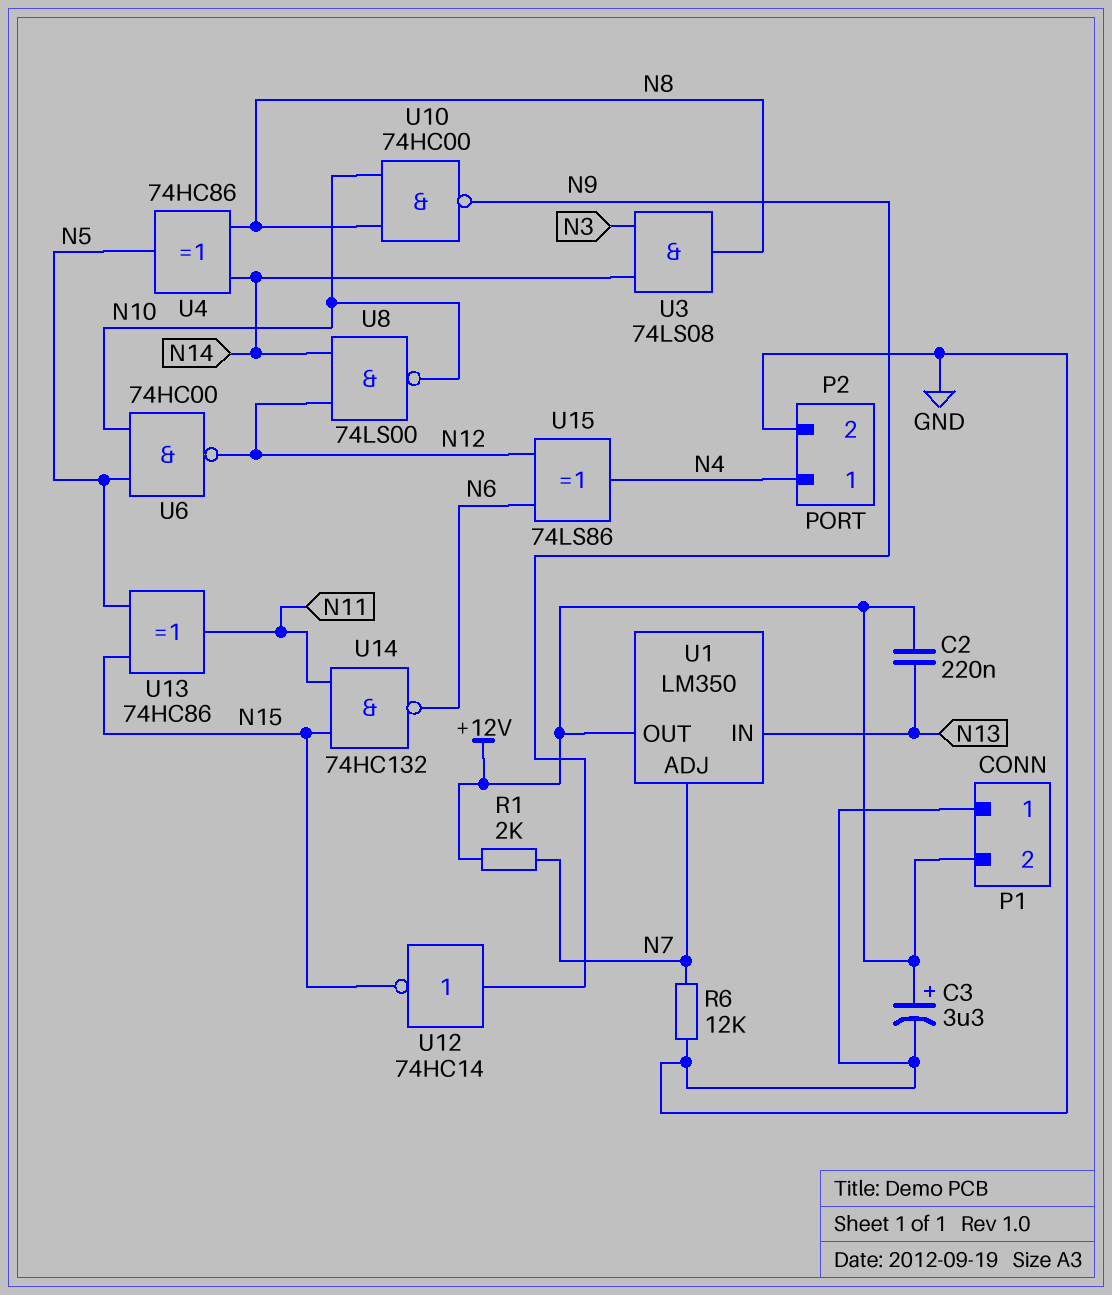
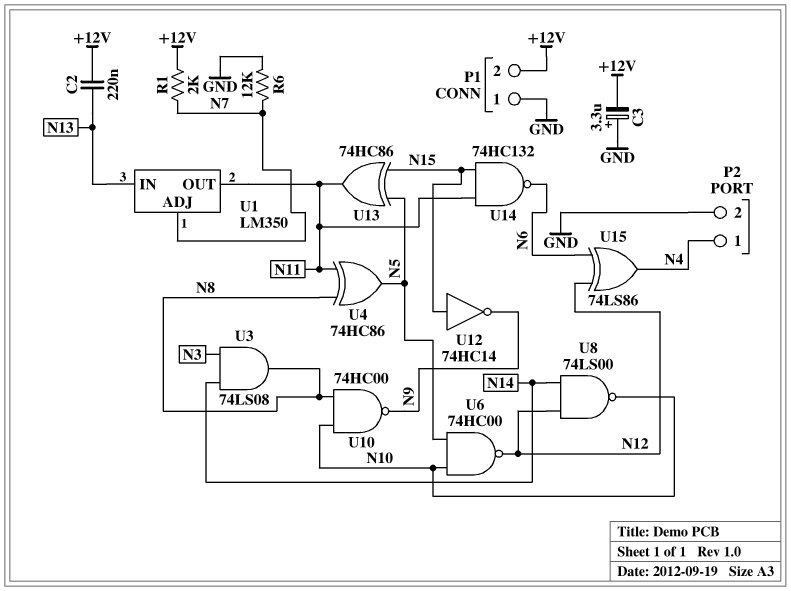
C3: 3.3uF (plus +12V, minus GND) -> 3.3uF (plus GND, minus +12V)
U1 pin OUT: +12V -> N11
U4: XOR 74HC86 (in N8, in N14, out N5) -> XOR 74HC86 (in N8, in N11, out N5)
U12: NOT 74HC14 (in N9, out N15) -> NOT 74HC14 (in N15, out N9)

